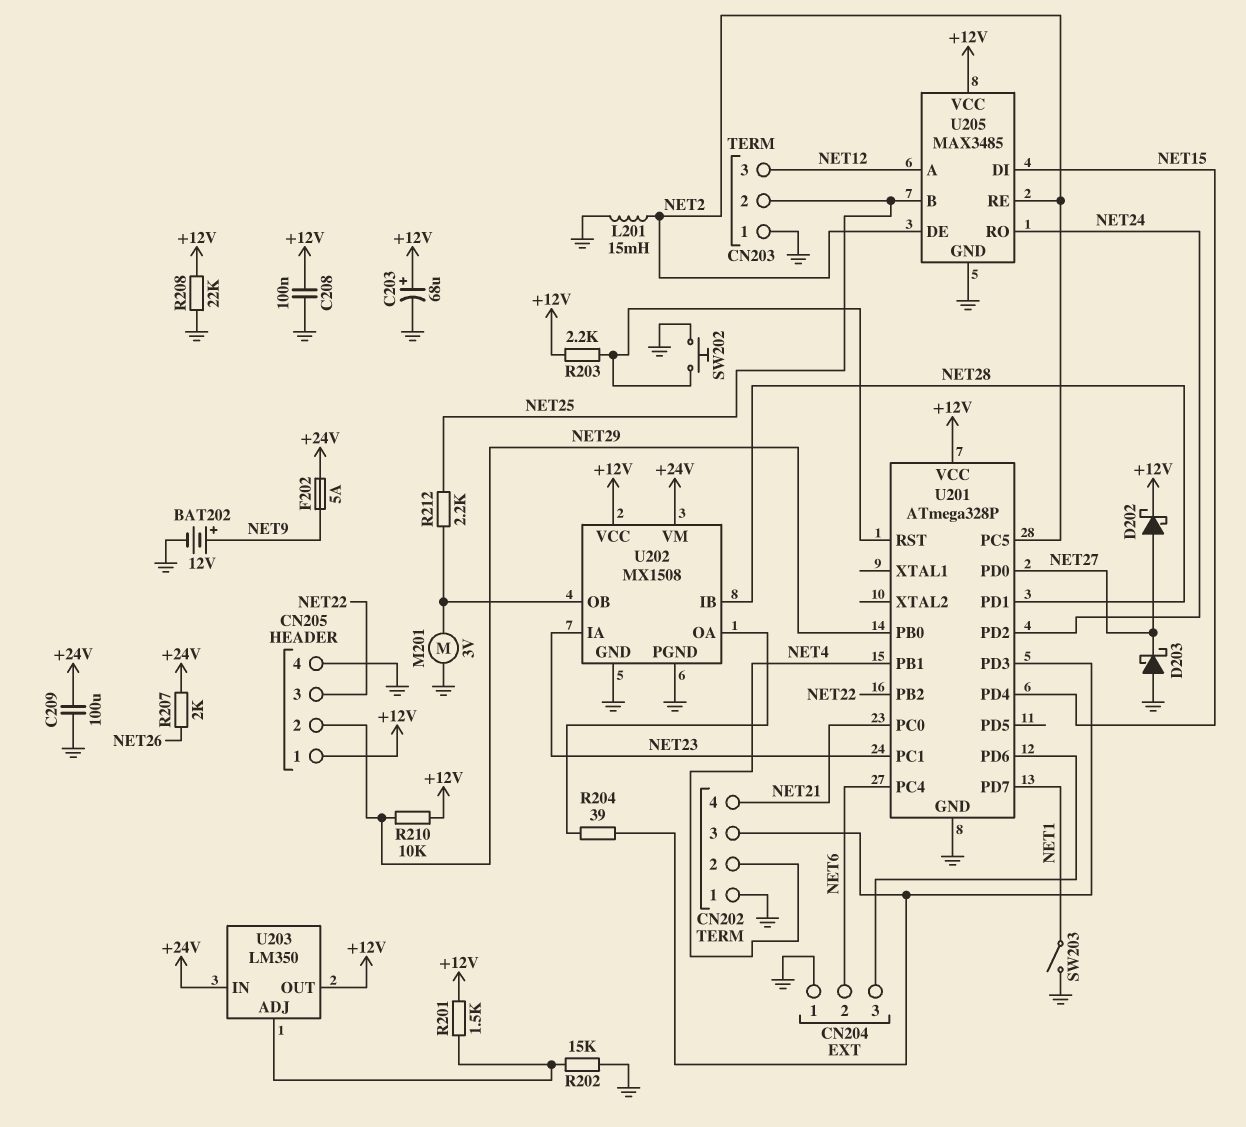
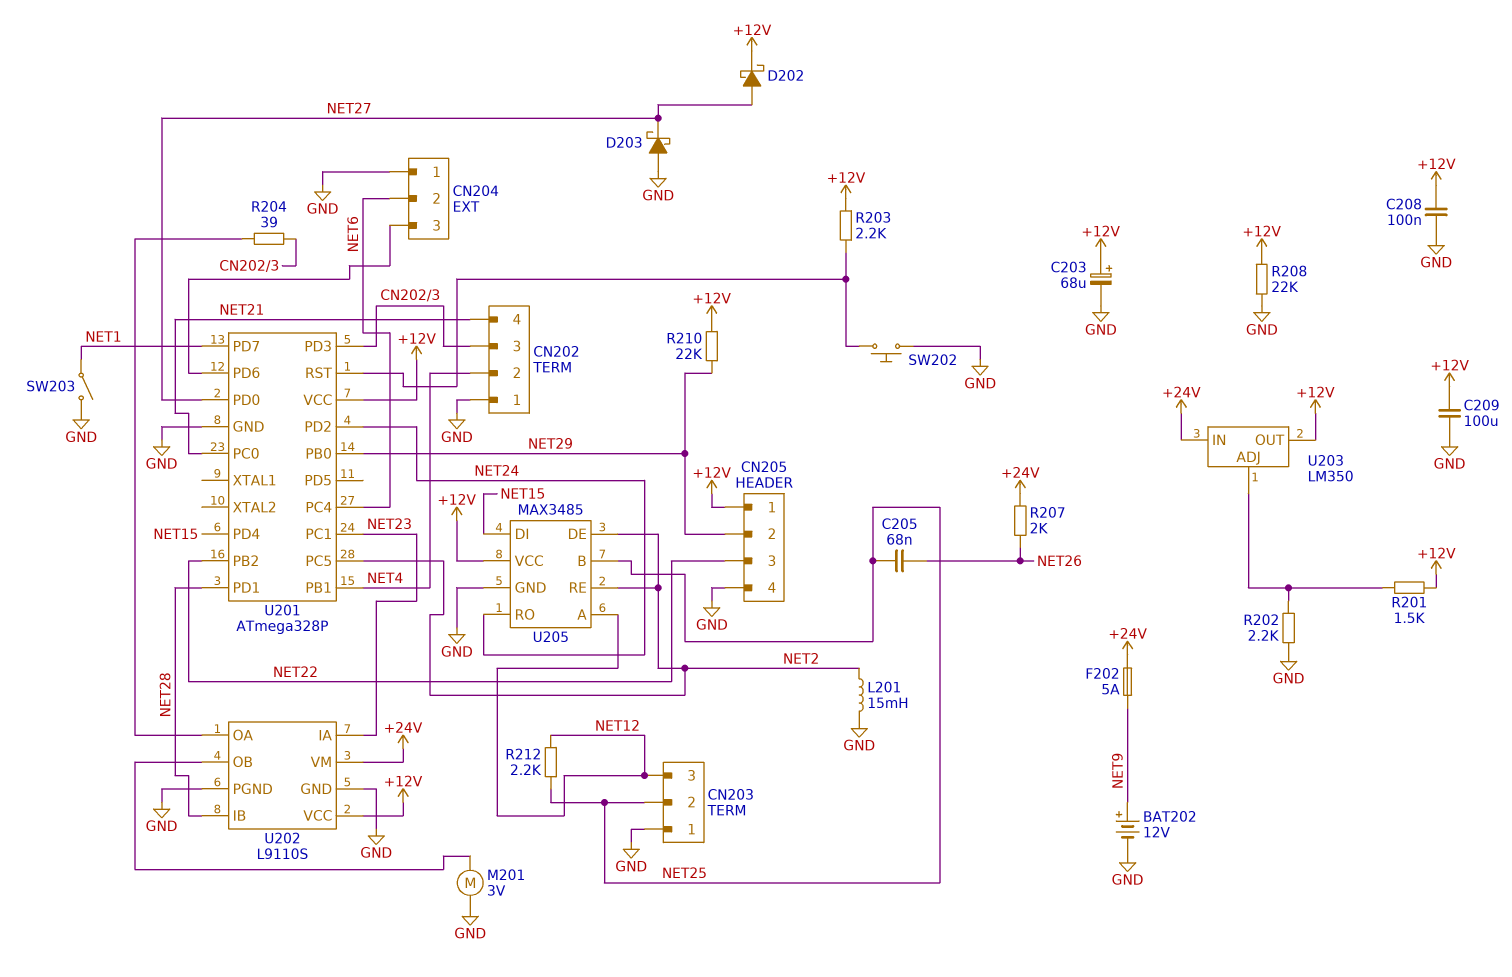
C205: none -> 68nF (NET25, NET26)
C209: 100uF (+24V, GND) -> 100uF (+12V, GND)
R202: 15k (GND, U203/ADJ) -> 2.2k (GND, U203/ADJ)
R210: 10k (+12V, NET29) -> 22k (+12V, NET29)
R212: 2.2k (NET25, U202/OB) -> 2.2k (NET12, NET25)
U202: MX1508 -> L9110S

